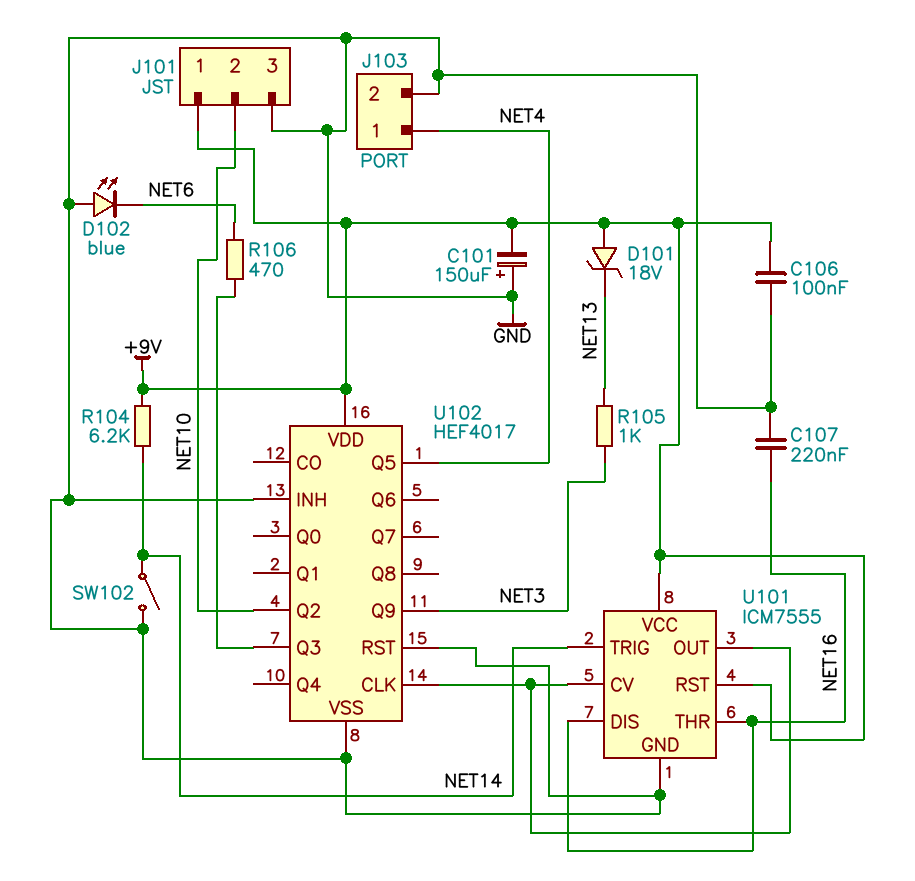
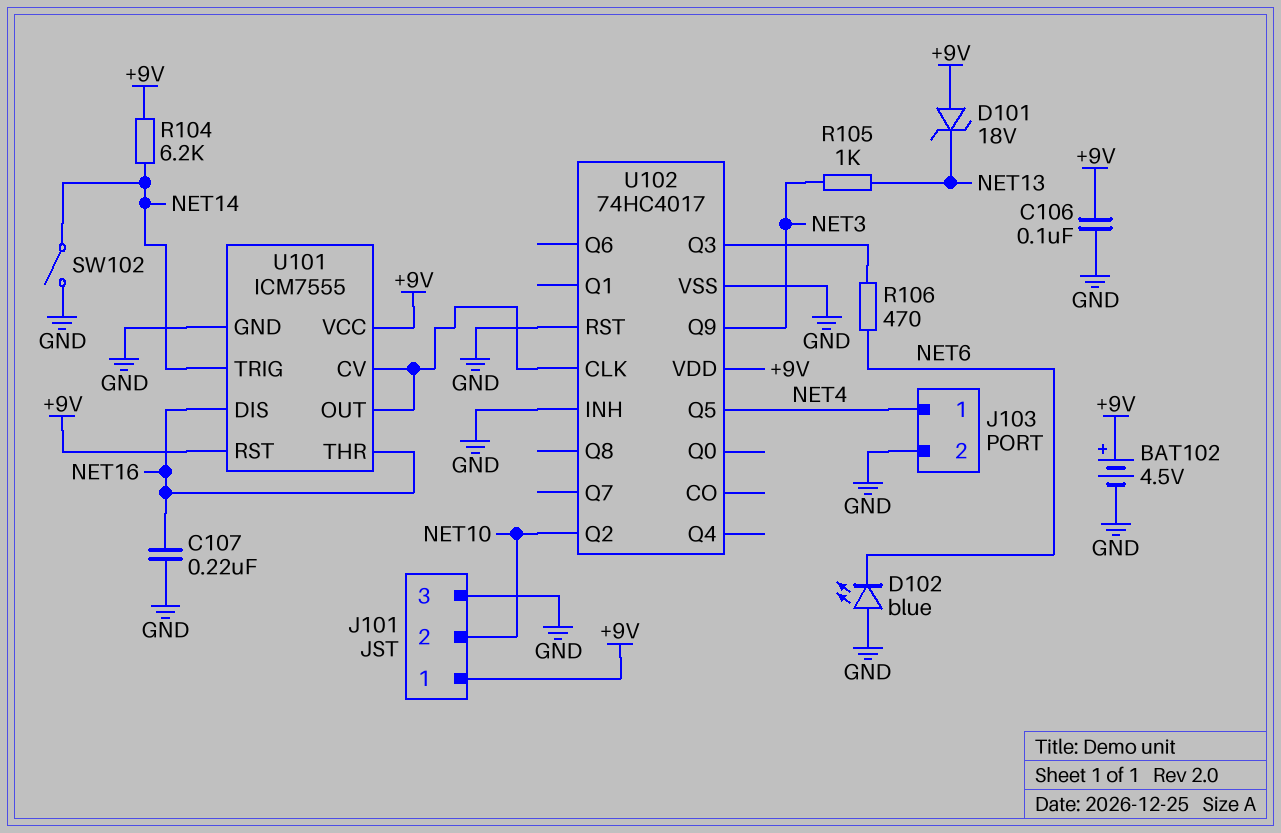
BAT102: none -> 4.5V (plus +9V, minus GND)
C101: 150uF (plus GND, minus +9V) -> none
U102: HEF4017 -> 74HC4017

